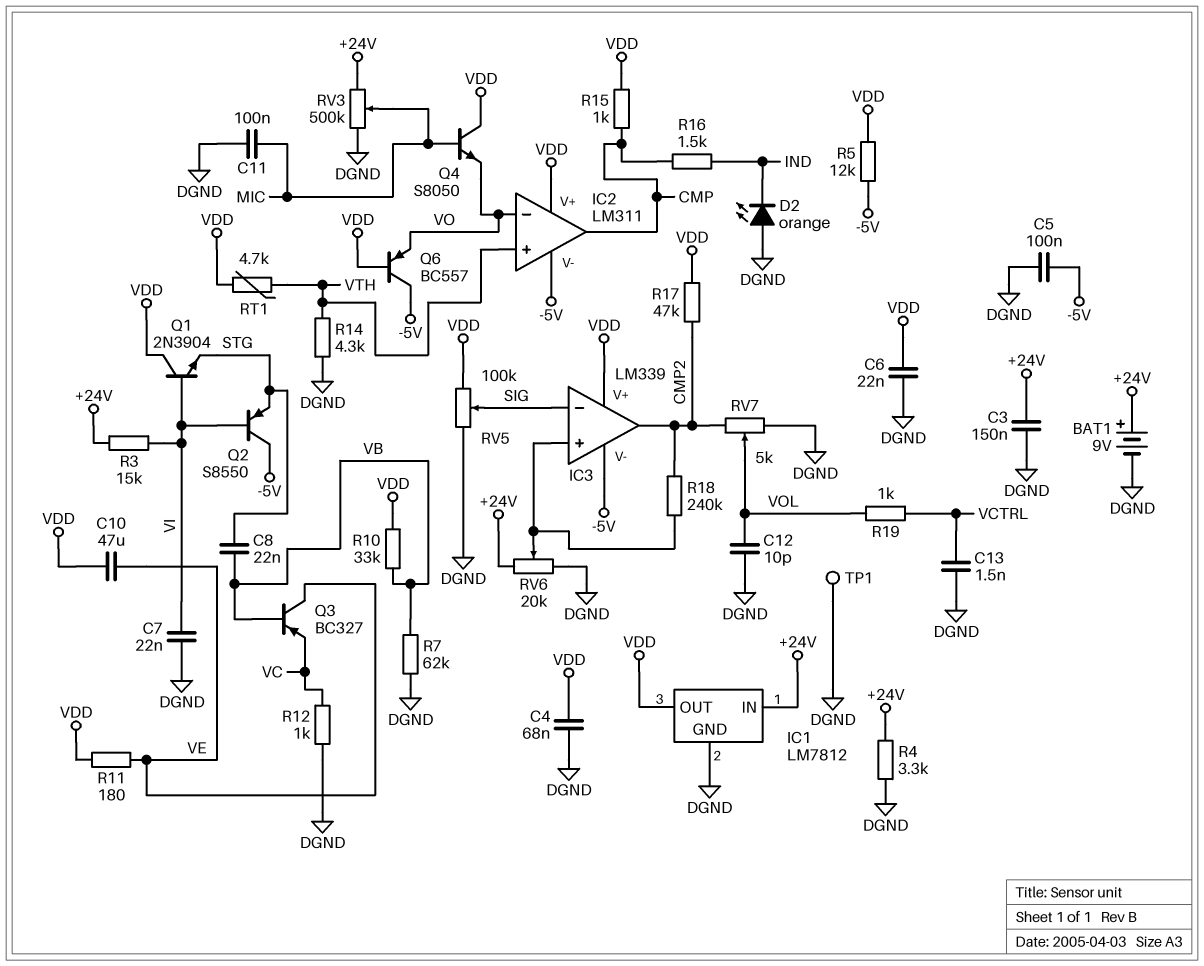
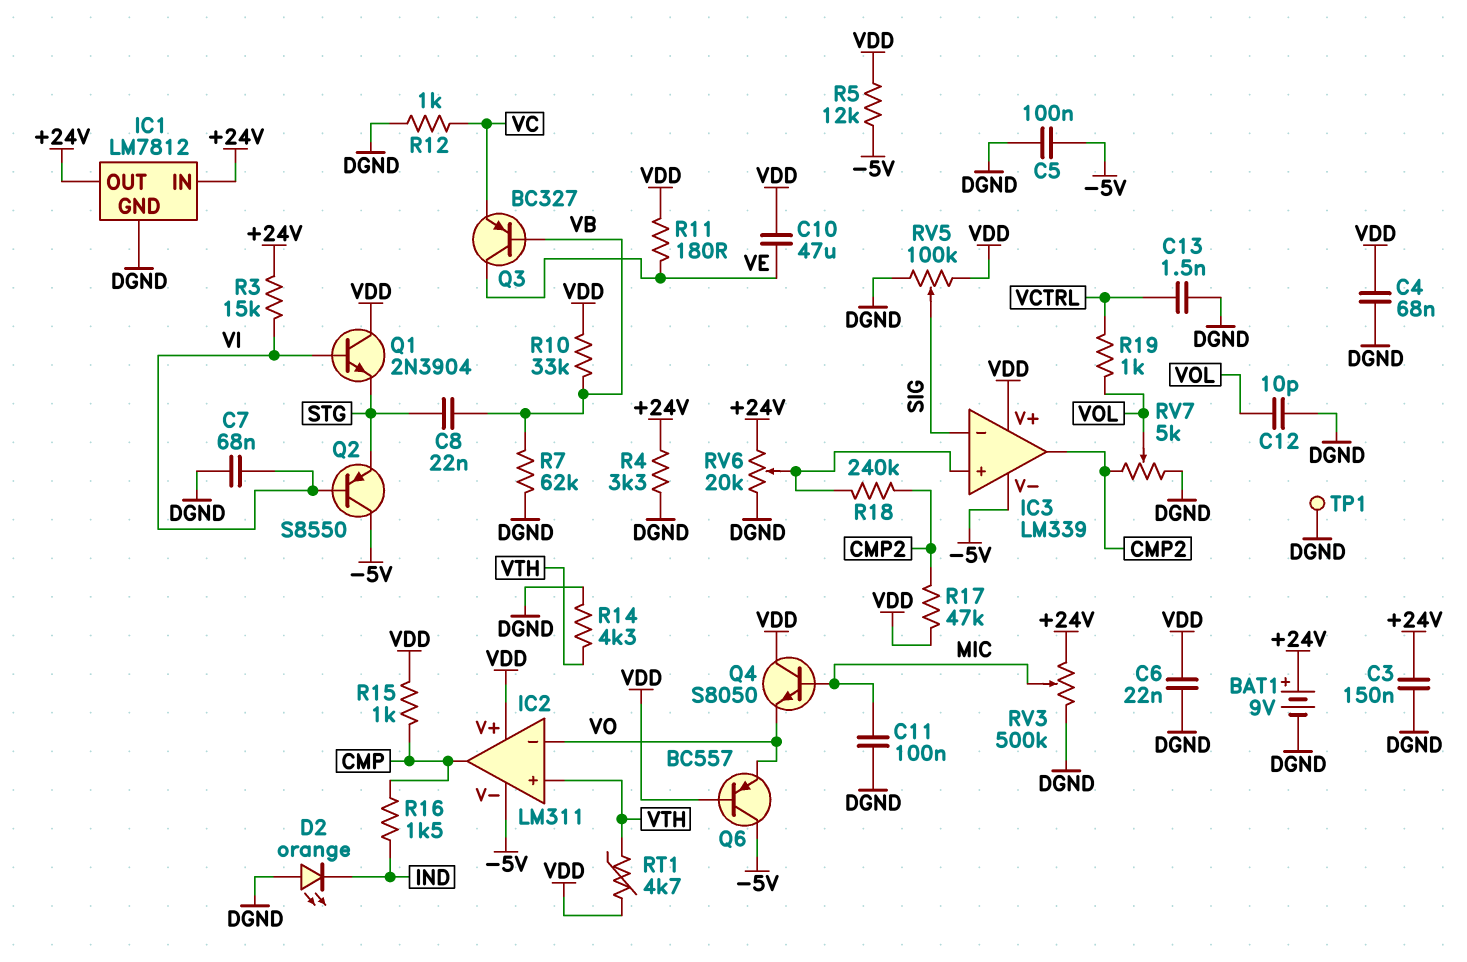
C7: 22nF (DGND, VI) -> 68nF (DGND, VI)
IC1 pin OUT: VDD -> +24V

